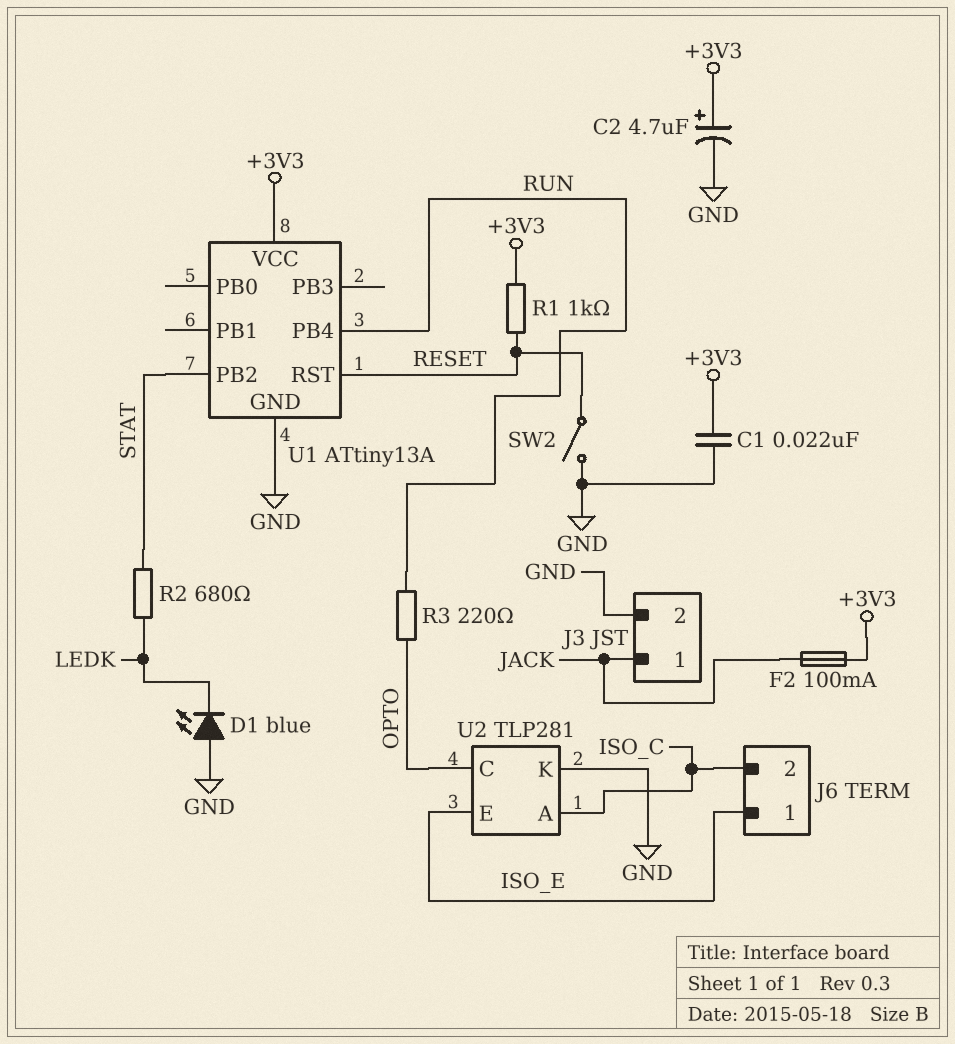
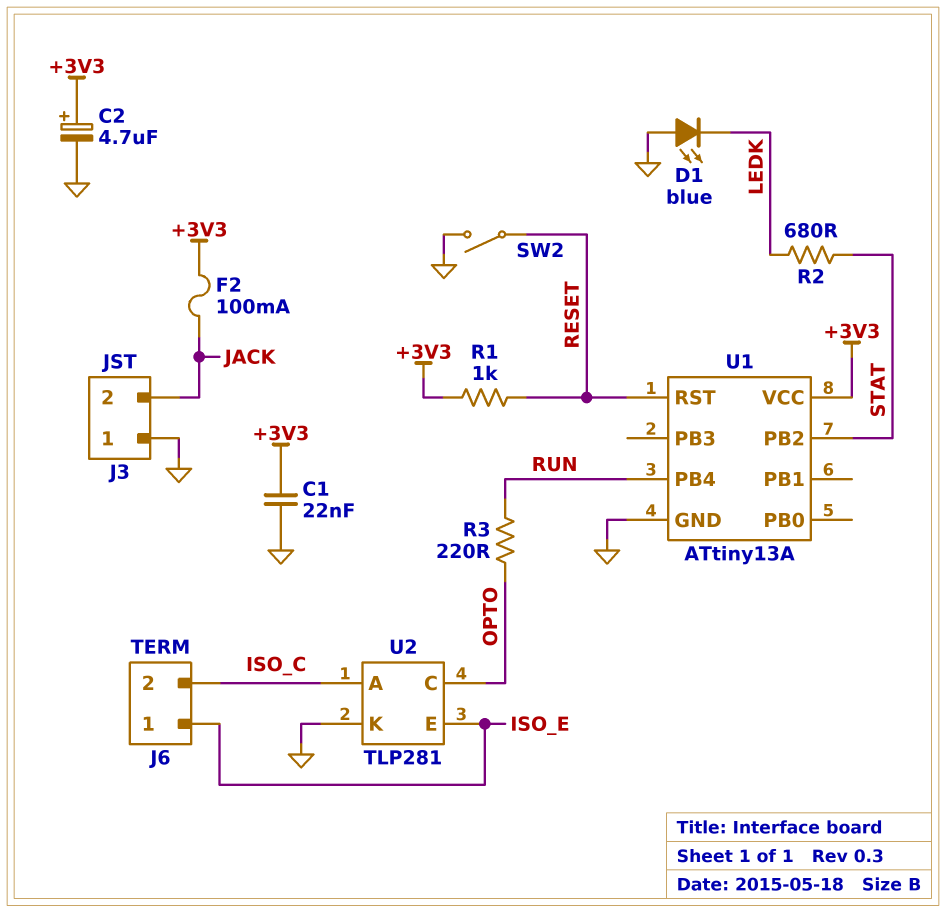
J3 pin 1: JACK -> GND
J3 pin 2: GND -> JACK

